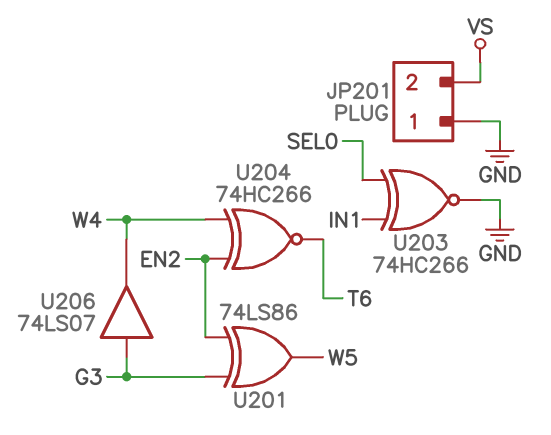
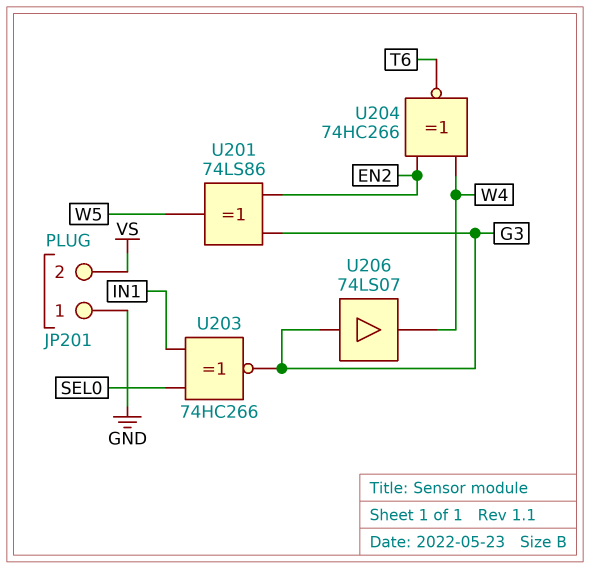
U203: XNOR 74HC266 (in IN1, in SEL0, out GND) -> XNOR 74HC266 (in IN1, in SEL0, out G3)

